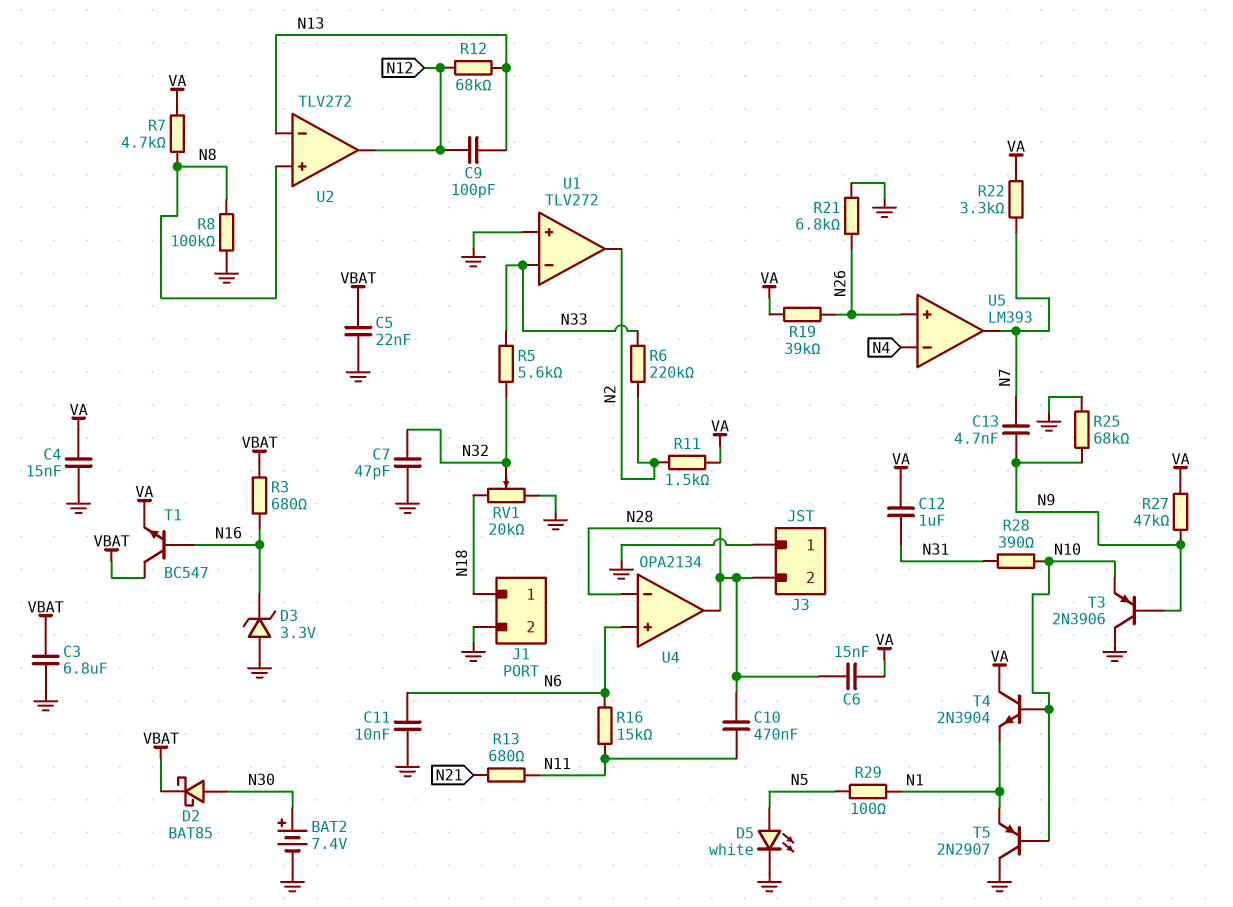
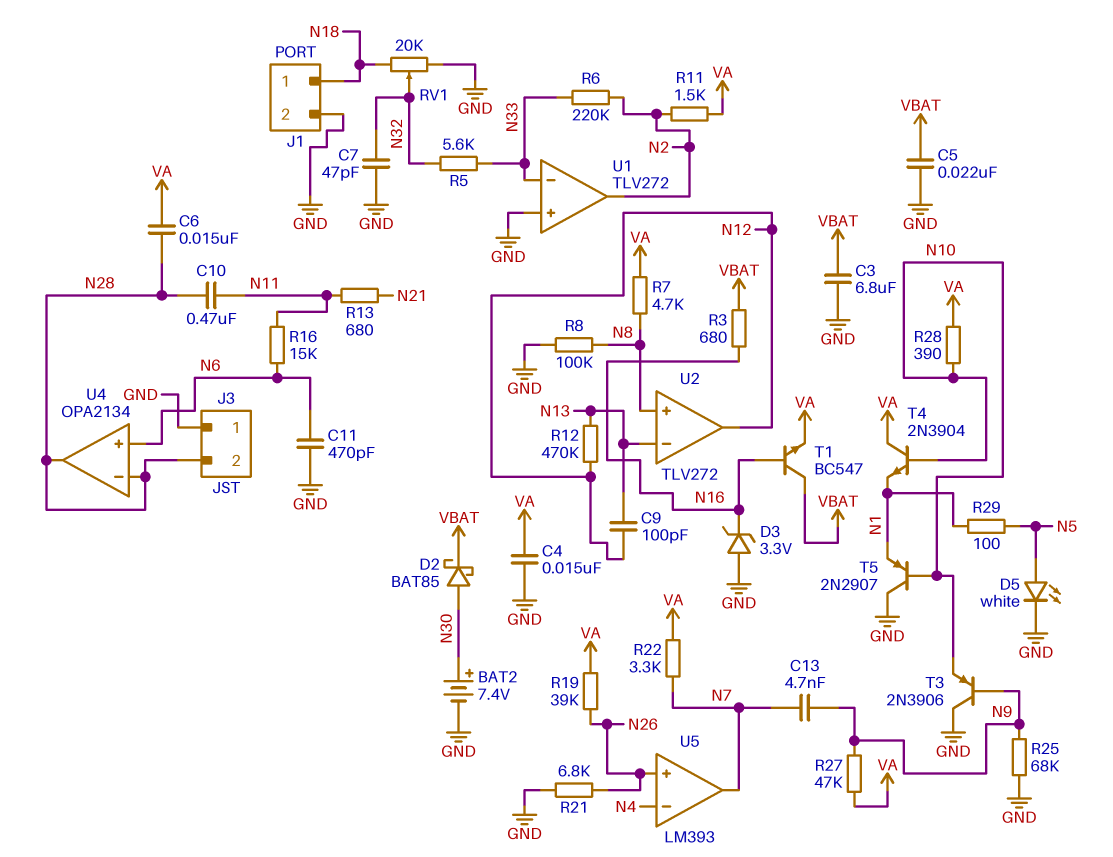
C11: 10nF (GND, N6) -> 470pF (GND, N6)
C12: 1uF (N31, VA) -> none
R12: 68k (N12, N13) -> 470k (N12, N13)
R28: 390 (N10, N31) -> 390 (N10, VA)

